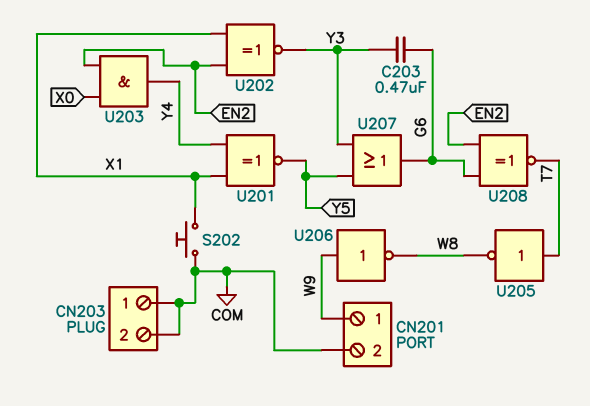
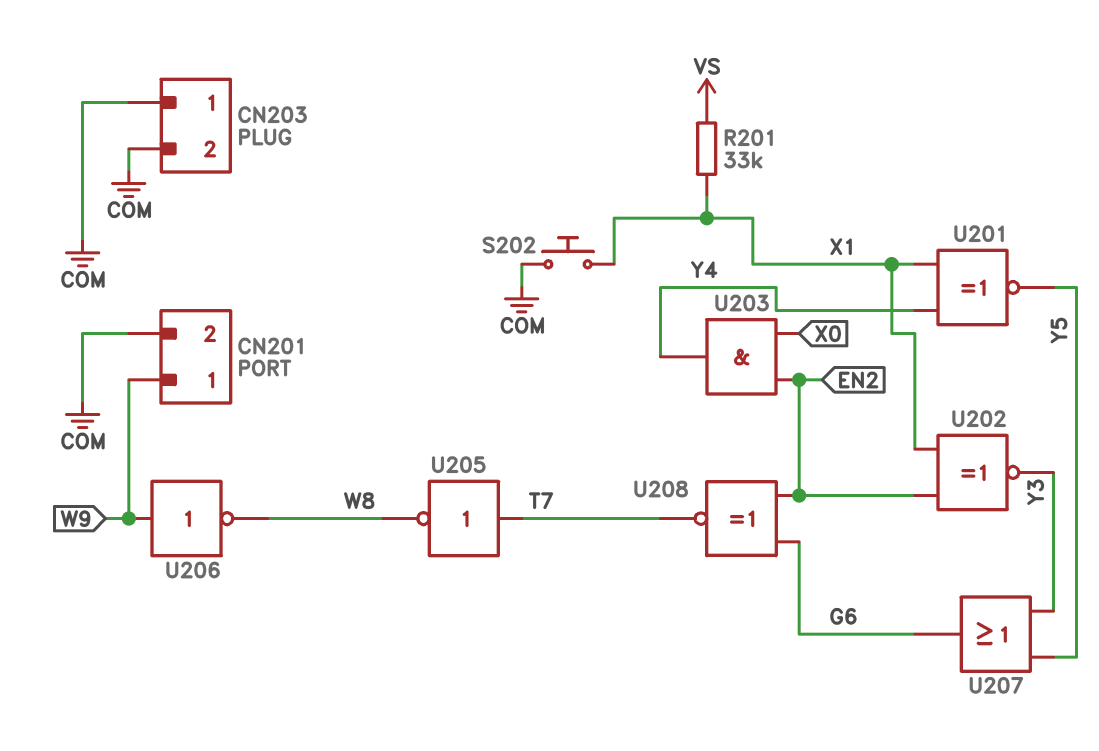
C203: 470nF (G6, Y3) -> none
R201: none -> 33k (VS, X1)

